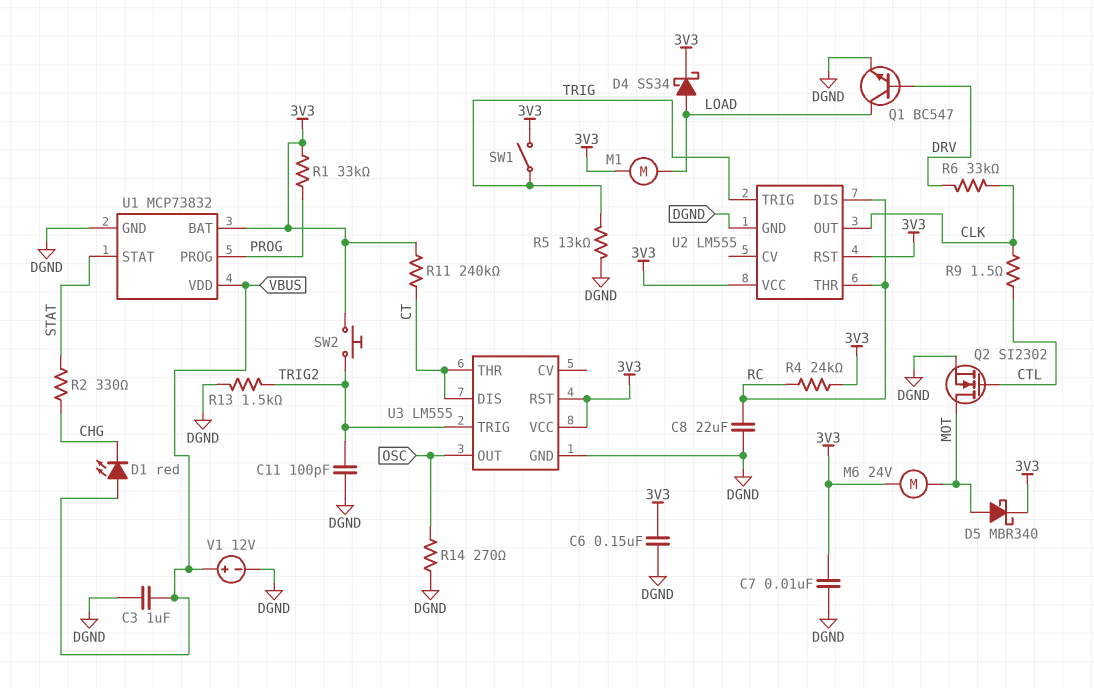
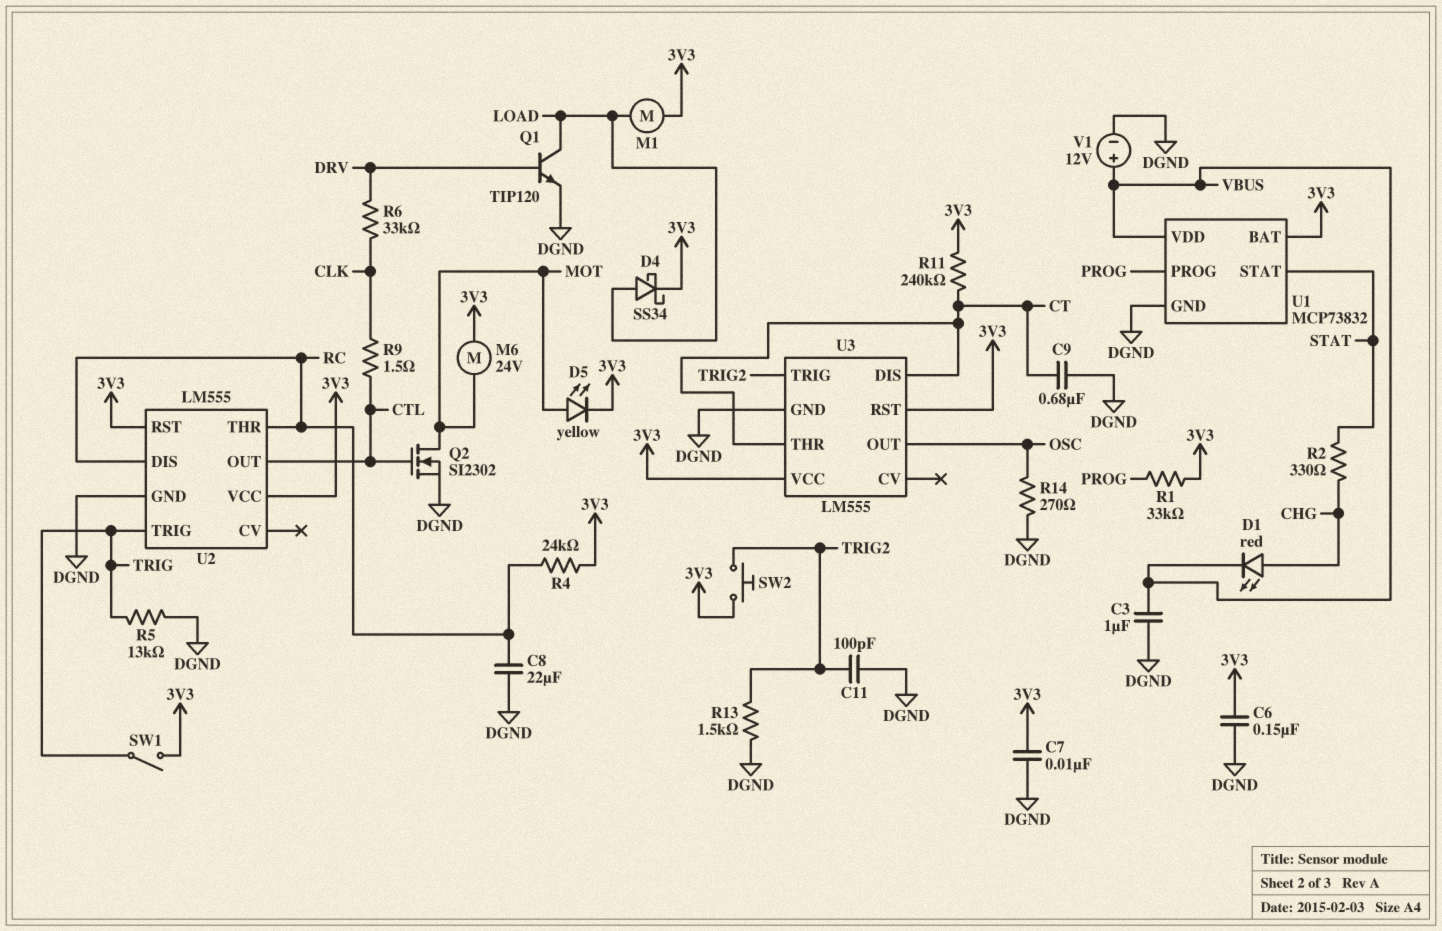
C9: none -> 680nF (CT, DGND)
D1: LED red (A VBUS, K CHG) -> LED red (A CHG, K VBUS)
D5: schottky MBR340 (A MOT, K 3V3) -> LED yellow (A MOT, K 3V3)
Q1: NPN BC547 (B DRV, C LOAD, E DGND) -> NPN TIP120 (B DRV, C LOAD, E DGND)
U2 pin OUT: CLK -> CTL

